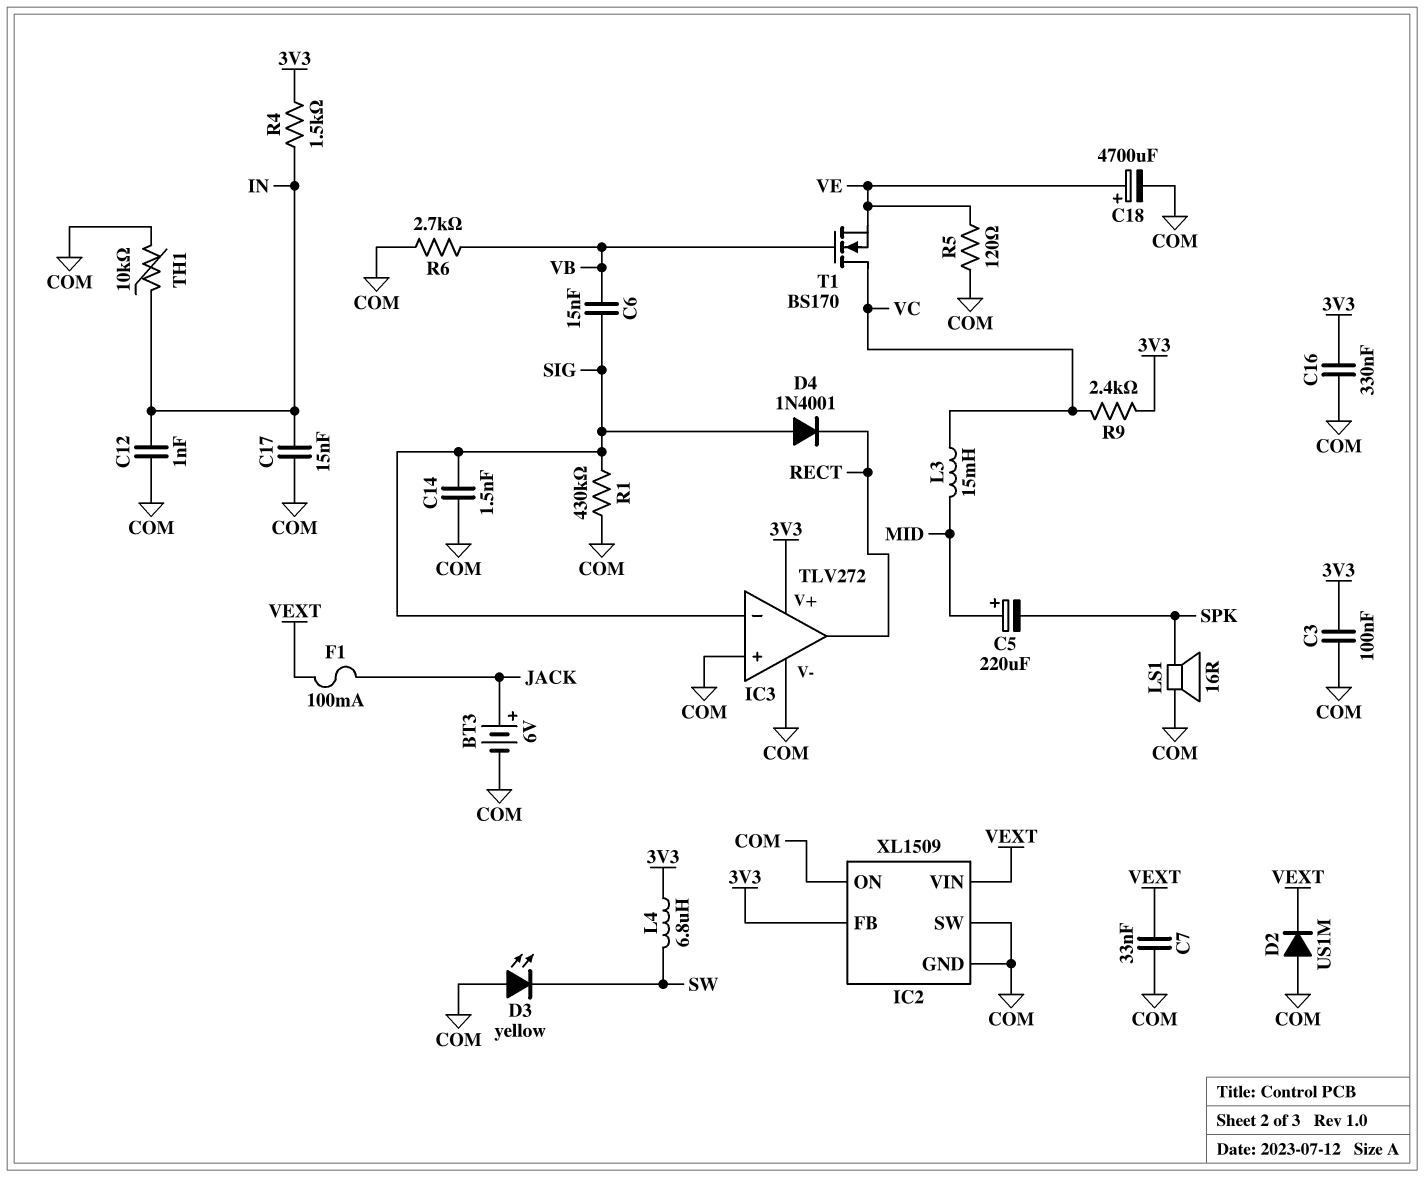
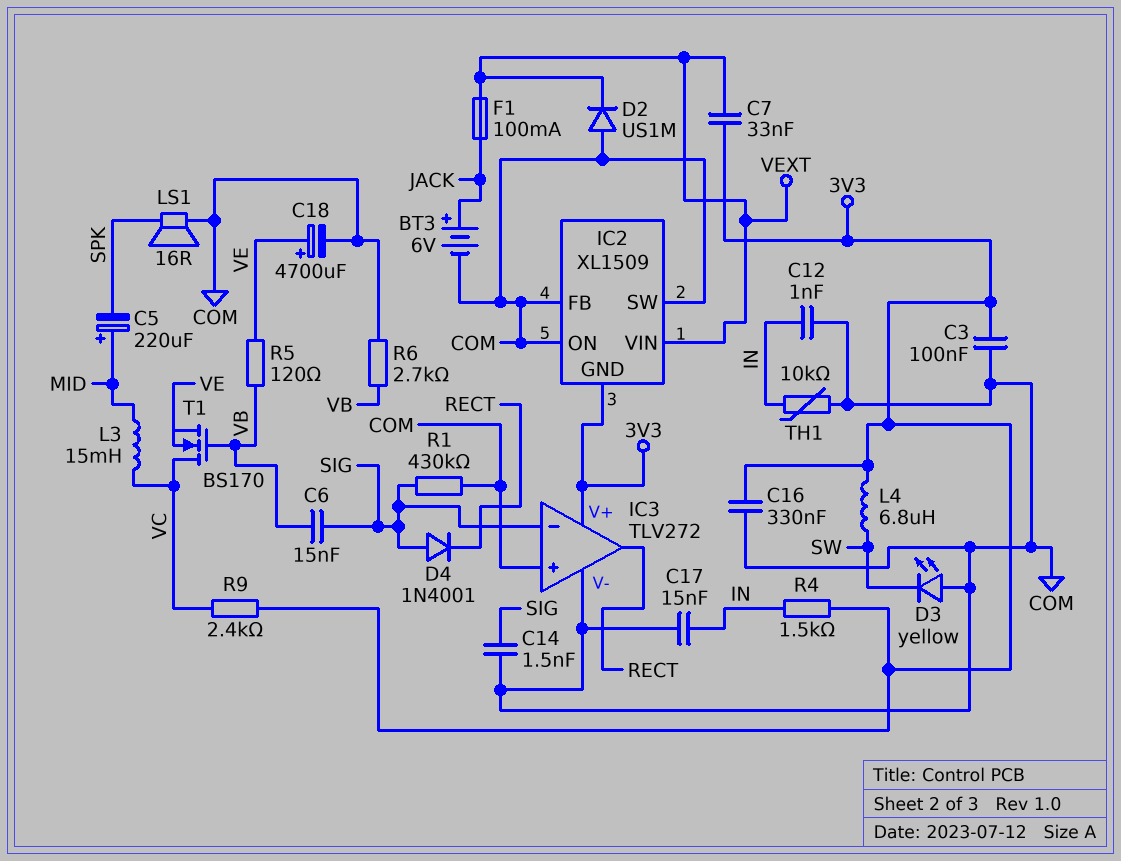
C7: 33nF (COM, VEXT) -> 33nF (3V3, VEXT)
IC2 pin FB: 3V3 -> COM
IC2 pin GND: COM -> 3V3
R5: 120 (COM, VE) -> 120 (VB, VE)

